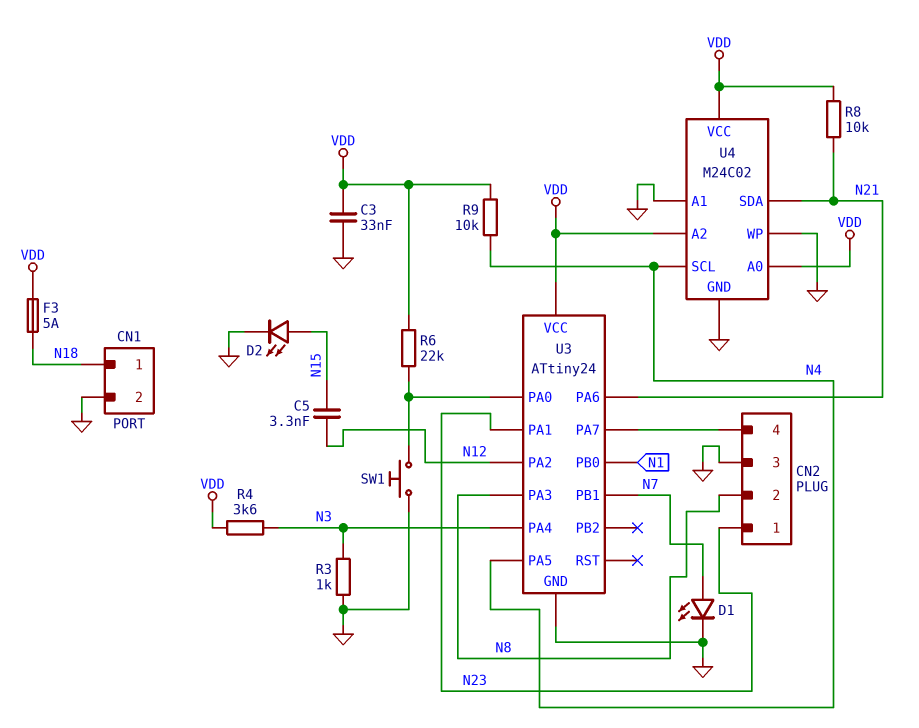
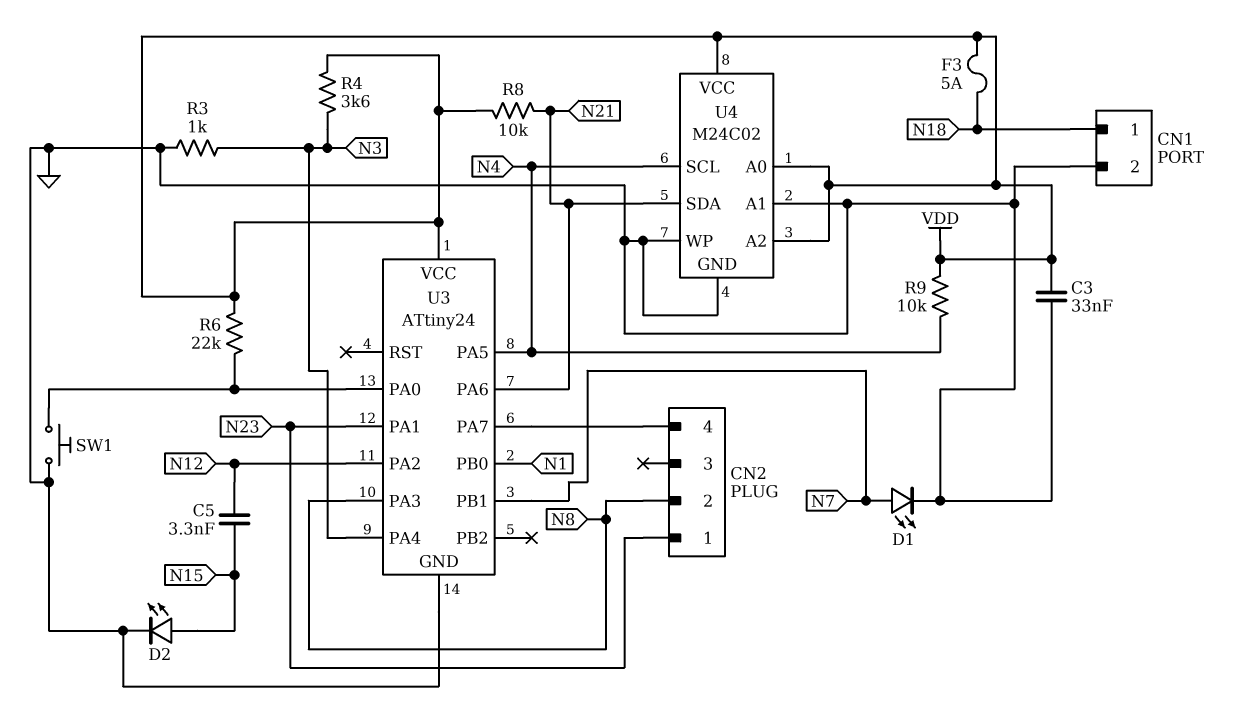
CN2 pin 3: GND -> none

